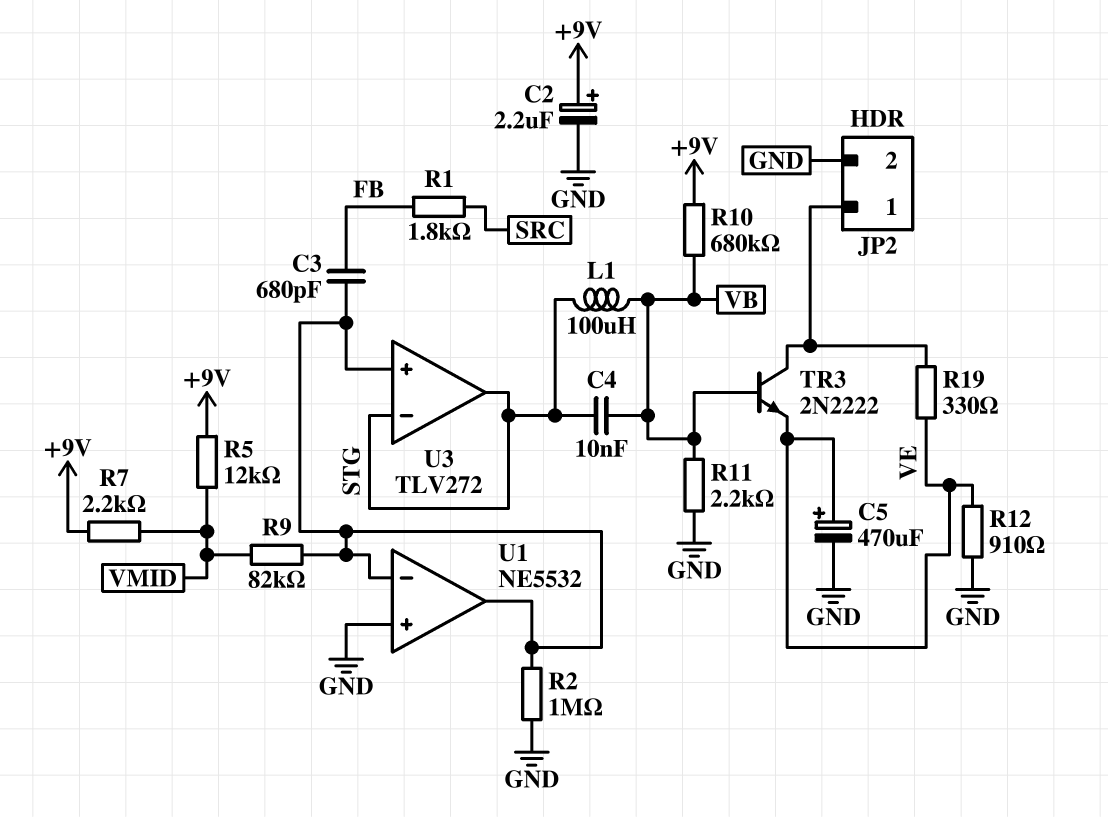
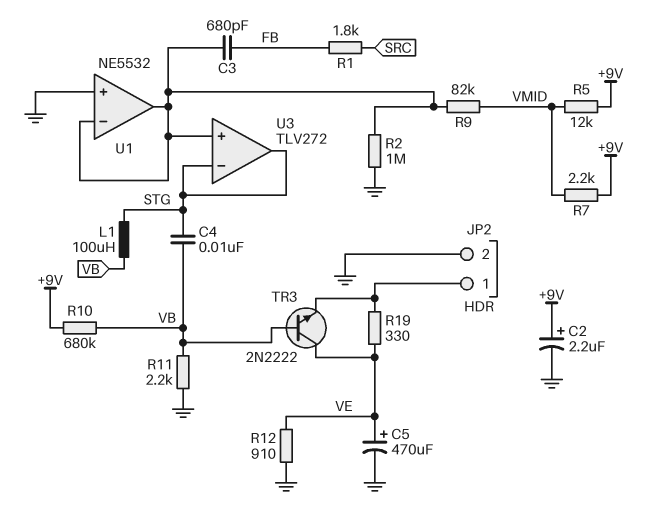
TR3: NPN 2N2222 (B VB, C JP2/1, E VE) -> NPN 2N2222 (B VB, C VE, E JP2/1)

